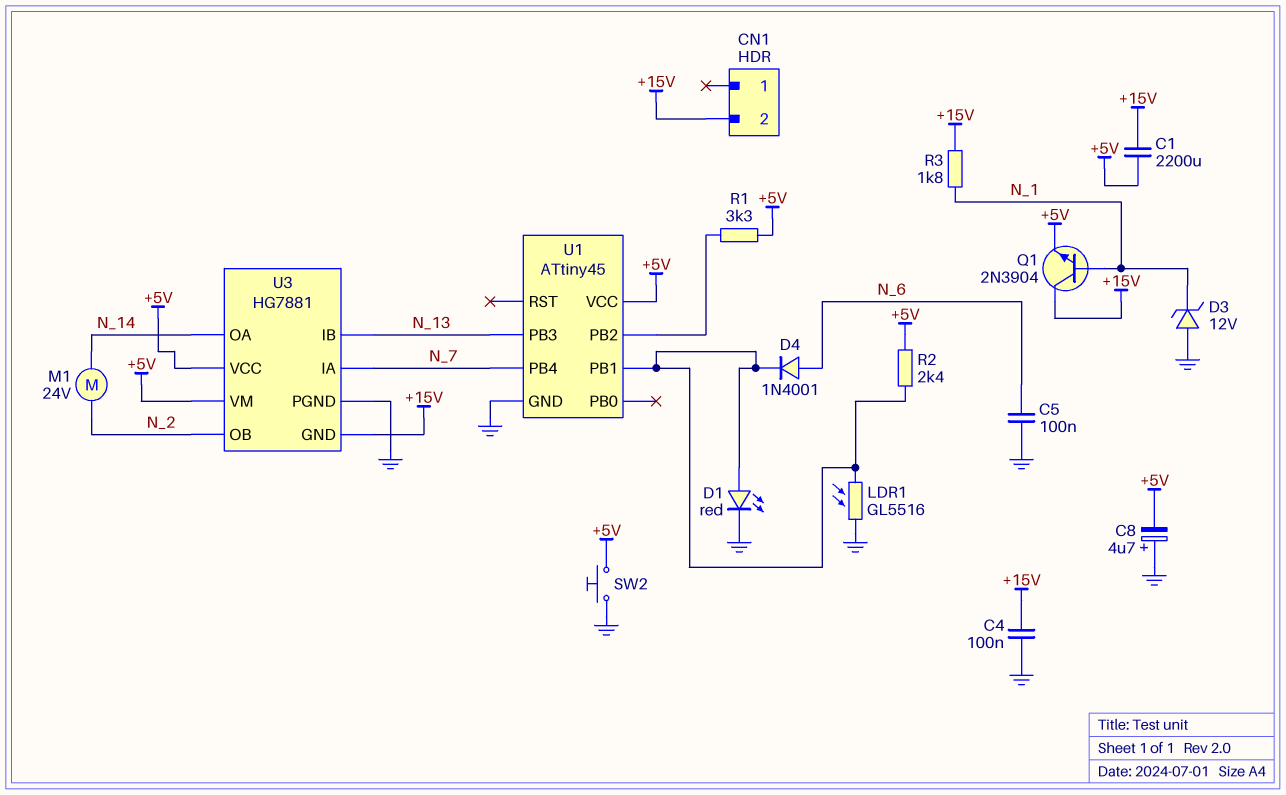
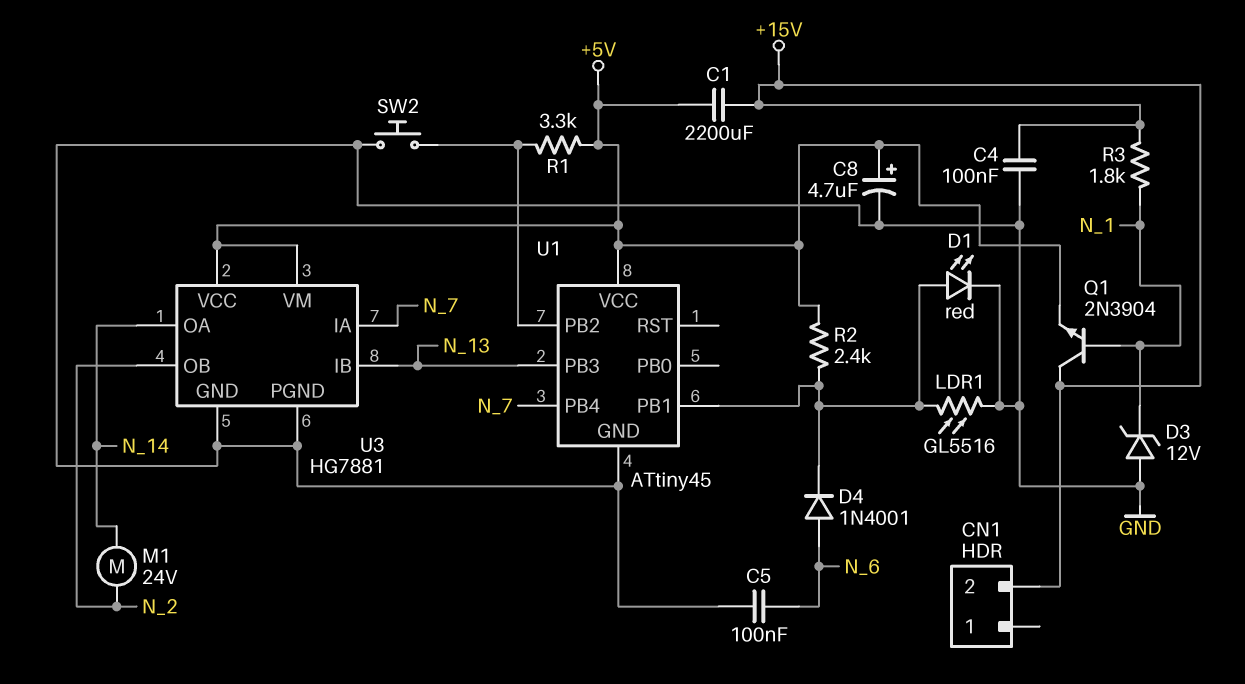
C8: 4.7uF (plus GND, minus +5V) -> 4.7uF (plus +5V, minus GND)
SW2: button (+5V, GND) -> button (GND, U1/PB2)
U3 pin GND: +15V -> GND

